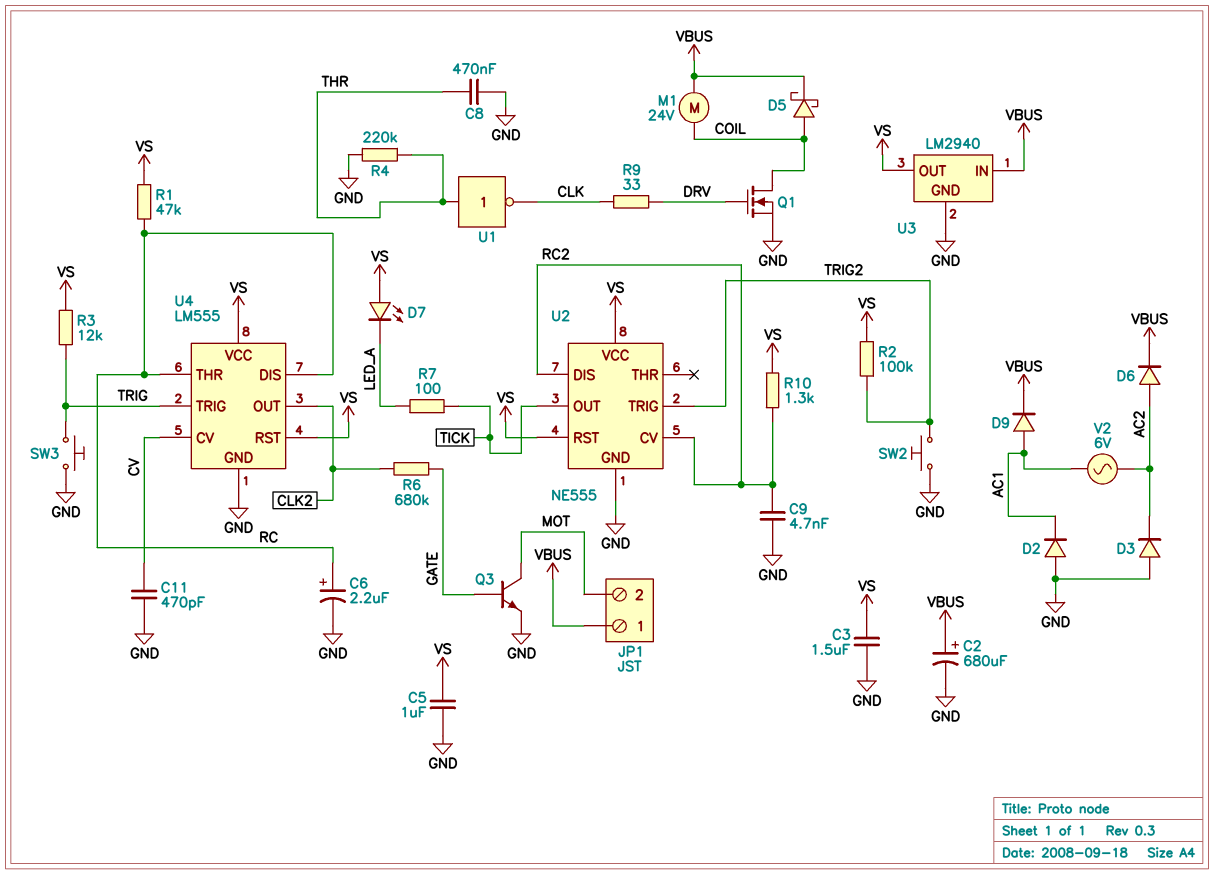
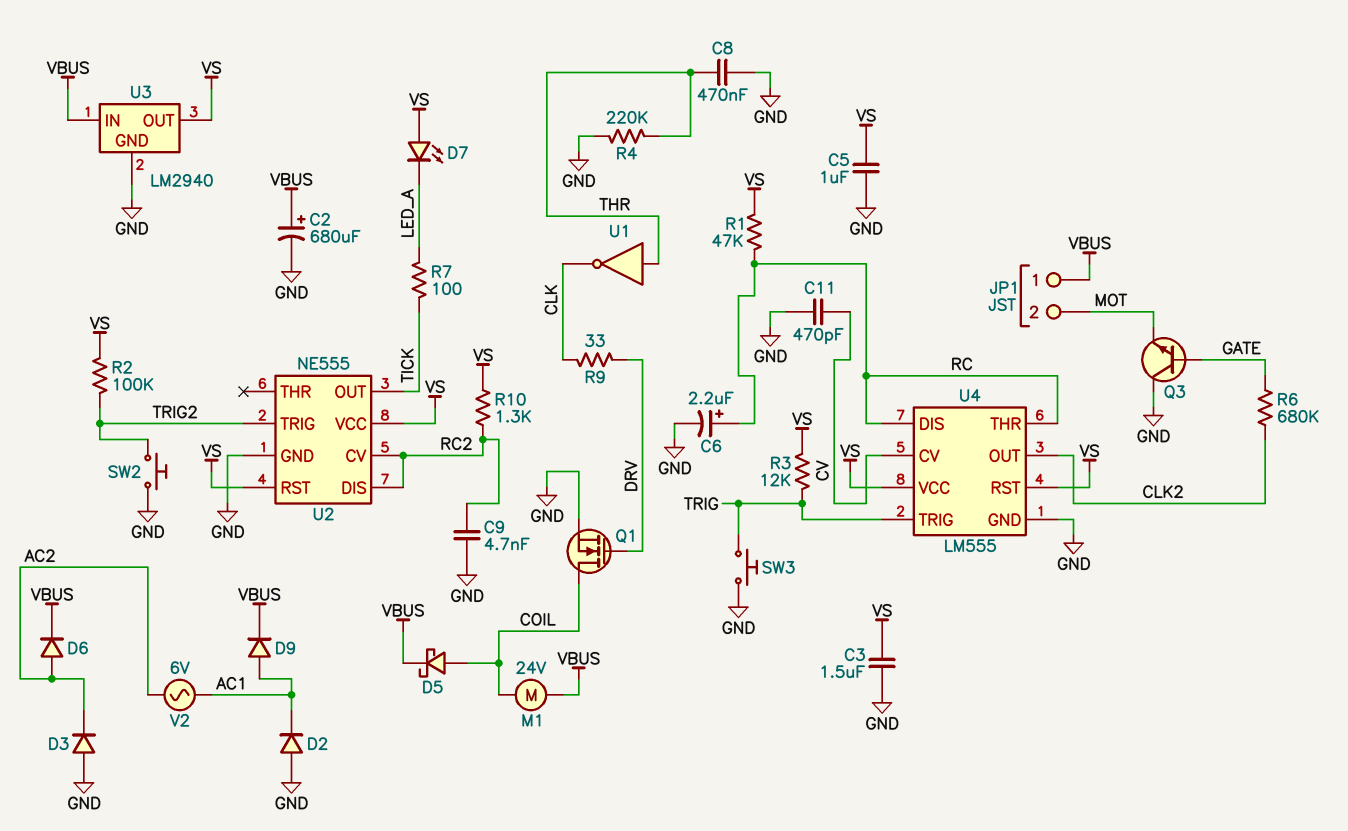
Q3: NPN (B GATE, C MOT, E GND) -> NPN (B GATE, C GND, E MOT)

